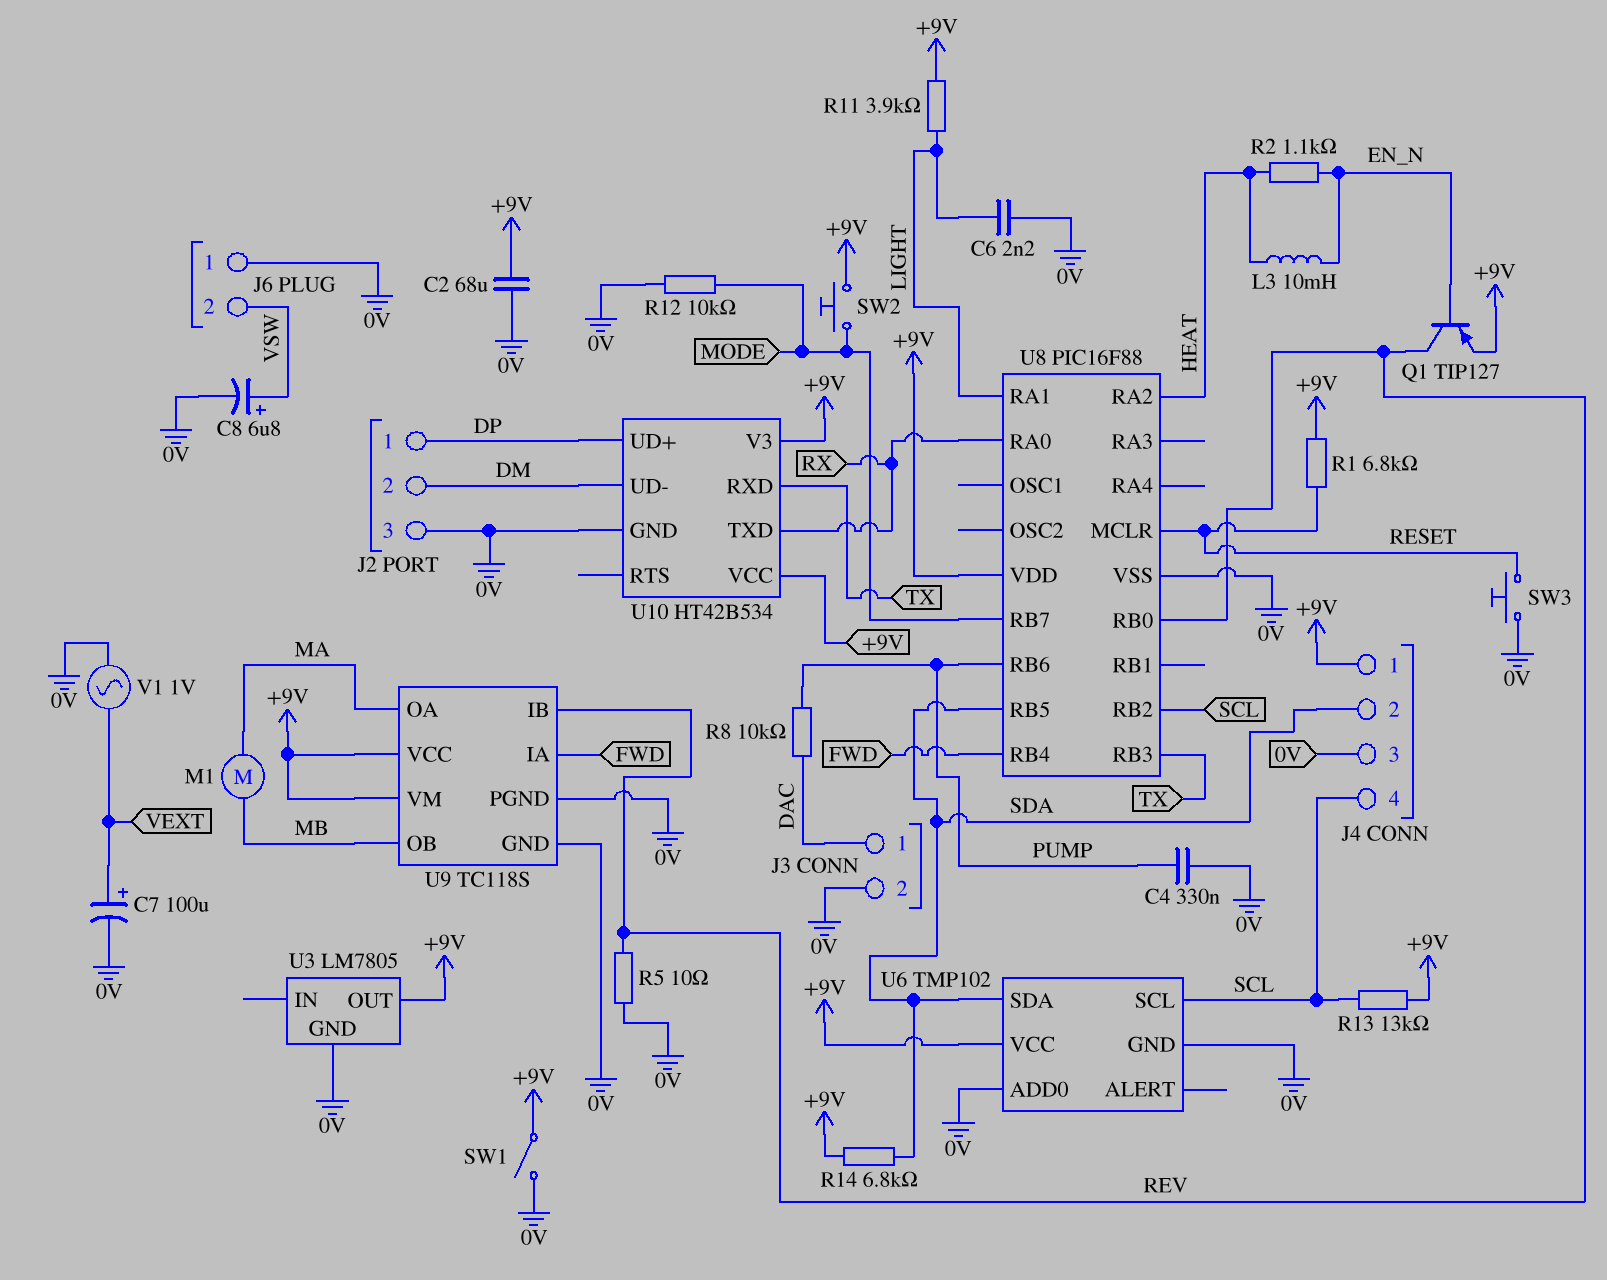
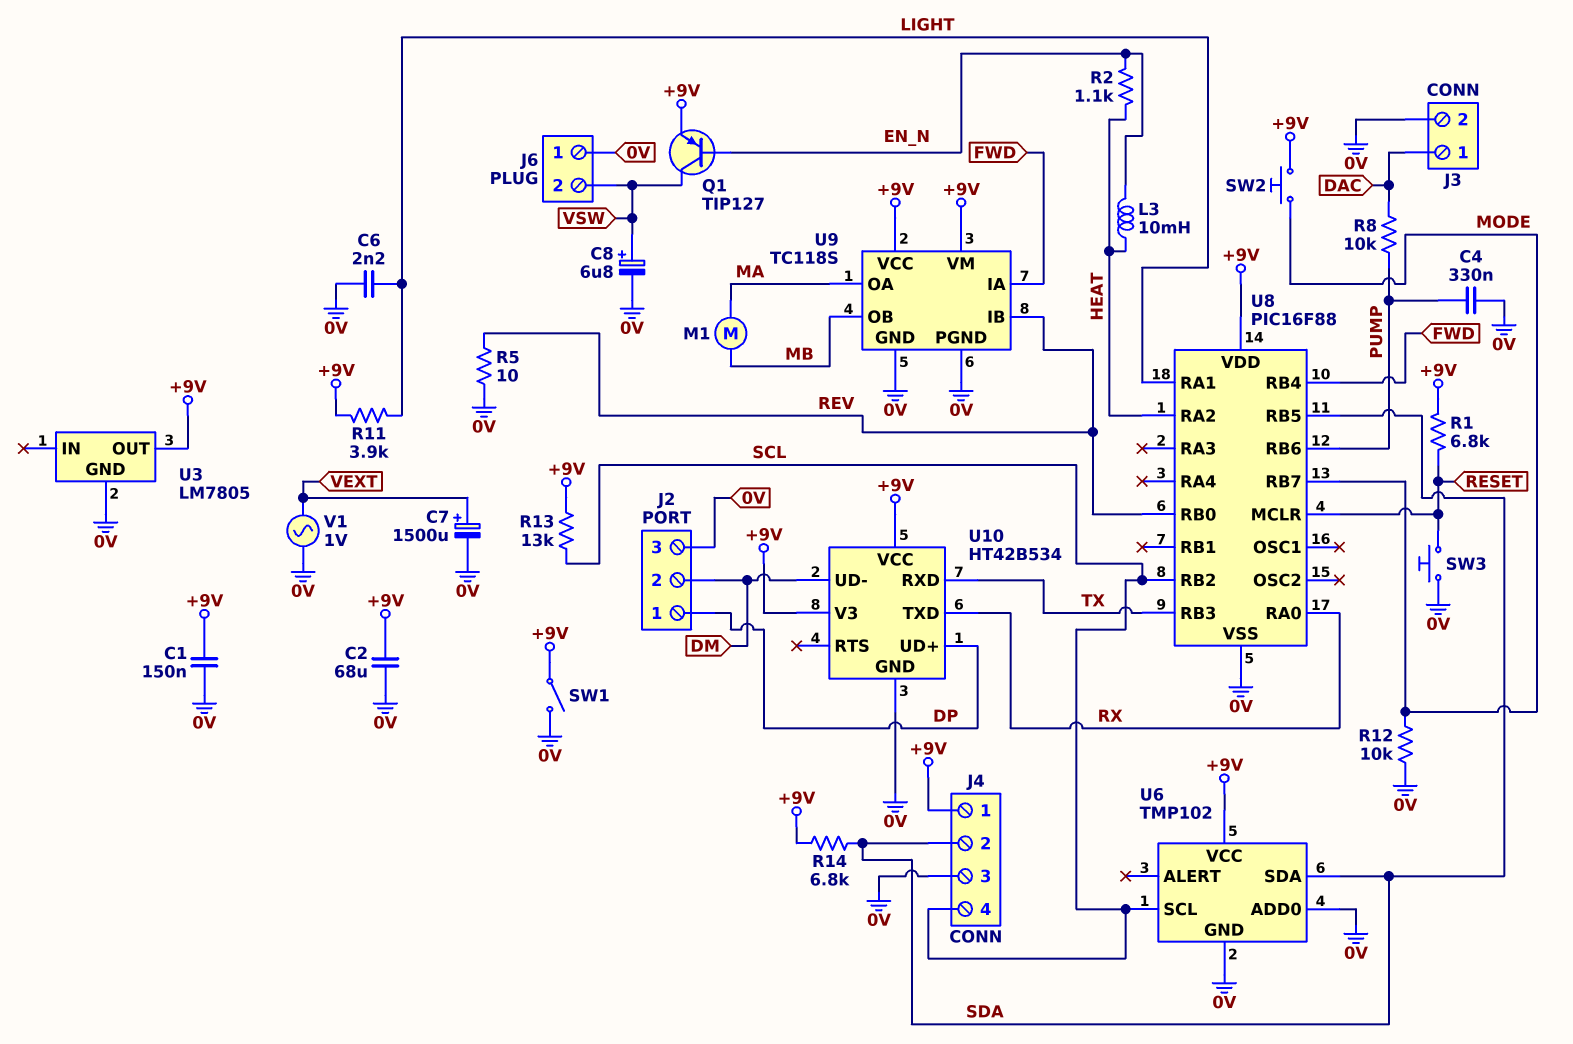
C1: none -> 150nF (+9V, 0V)
C7: 100uF (plus VEXT, minus 0V) -> 1500uF (plus VEXT, minus 0V)
Q1: PNP TIP127 (B EN_N, C REV, E +9V) -> PNP TIP127 (B EN_N, C VSW, E +9V)

